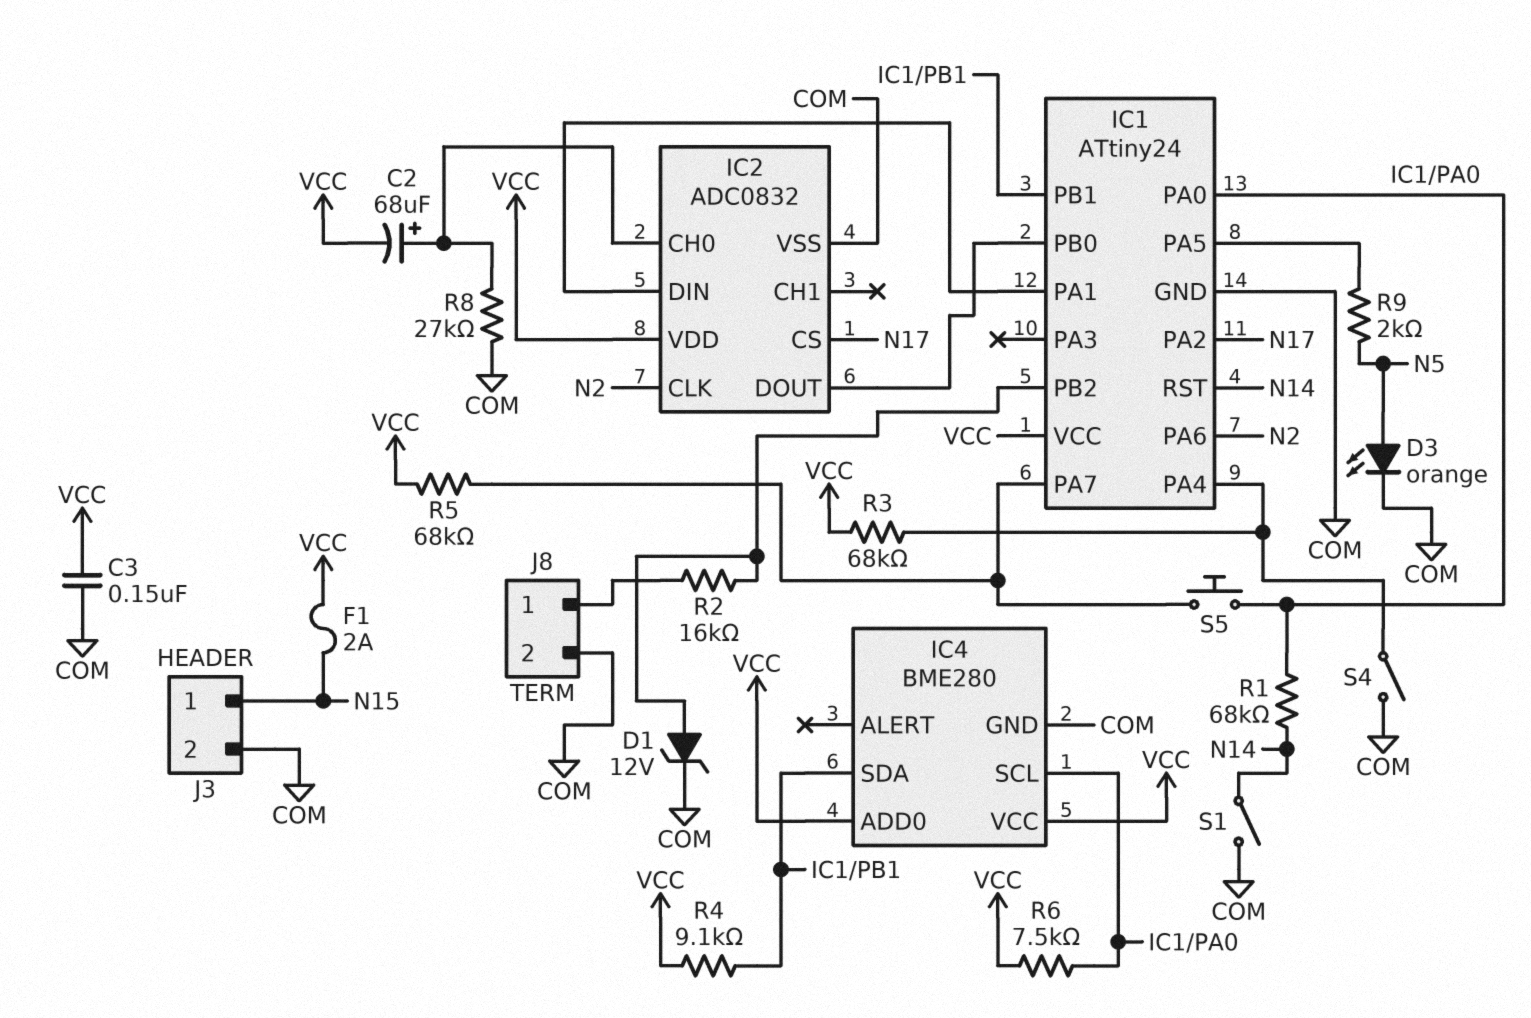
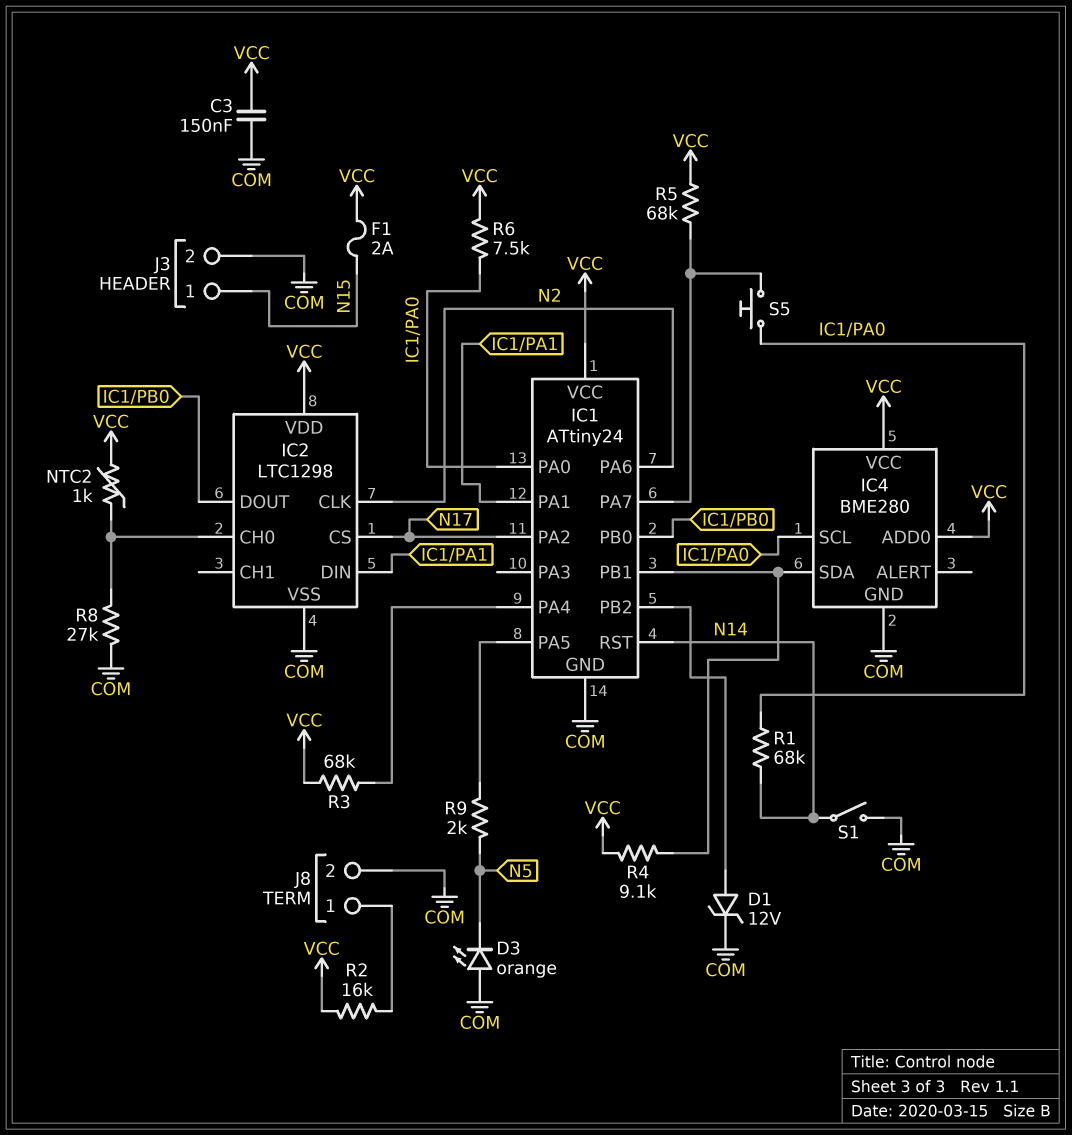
C2: 68uF (plus IC2/CH0, minus VCC) -> none
D3: LED orange (A N5, K COM) -> LED orange (A COM, K N5)
IC2: ADC0832 -> LTC1298
NTC2: none -> 1k (IC2/CH0, VCC)
R2: 16k (IC1/PB2, J8/1) -> 16k (J8/1, VCC)
S4: switch (COM, IC1/PA4) -> none

